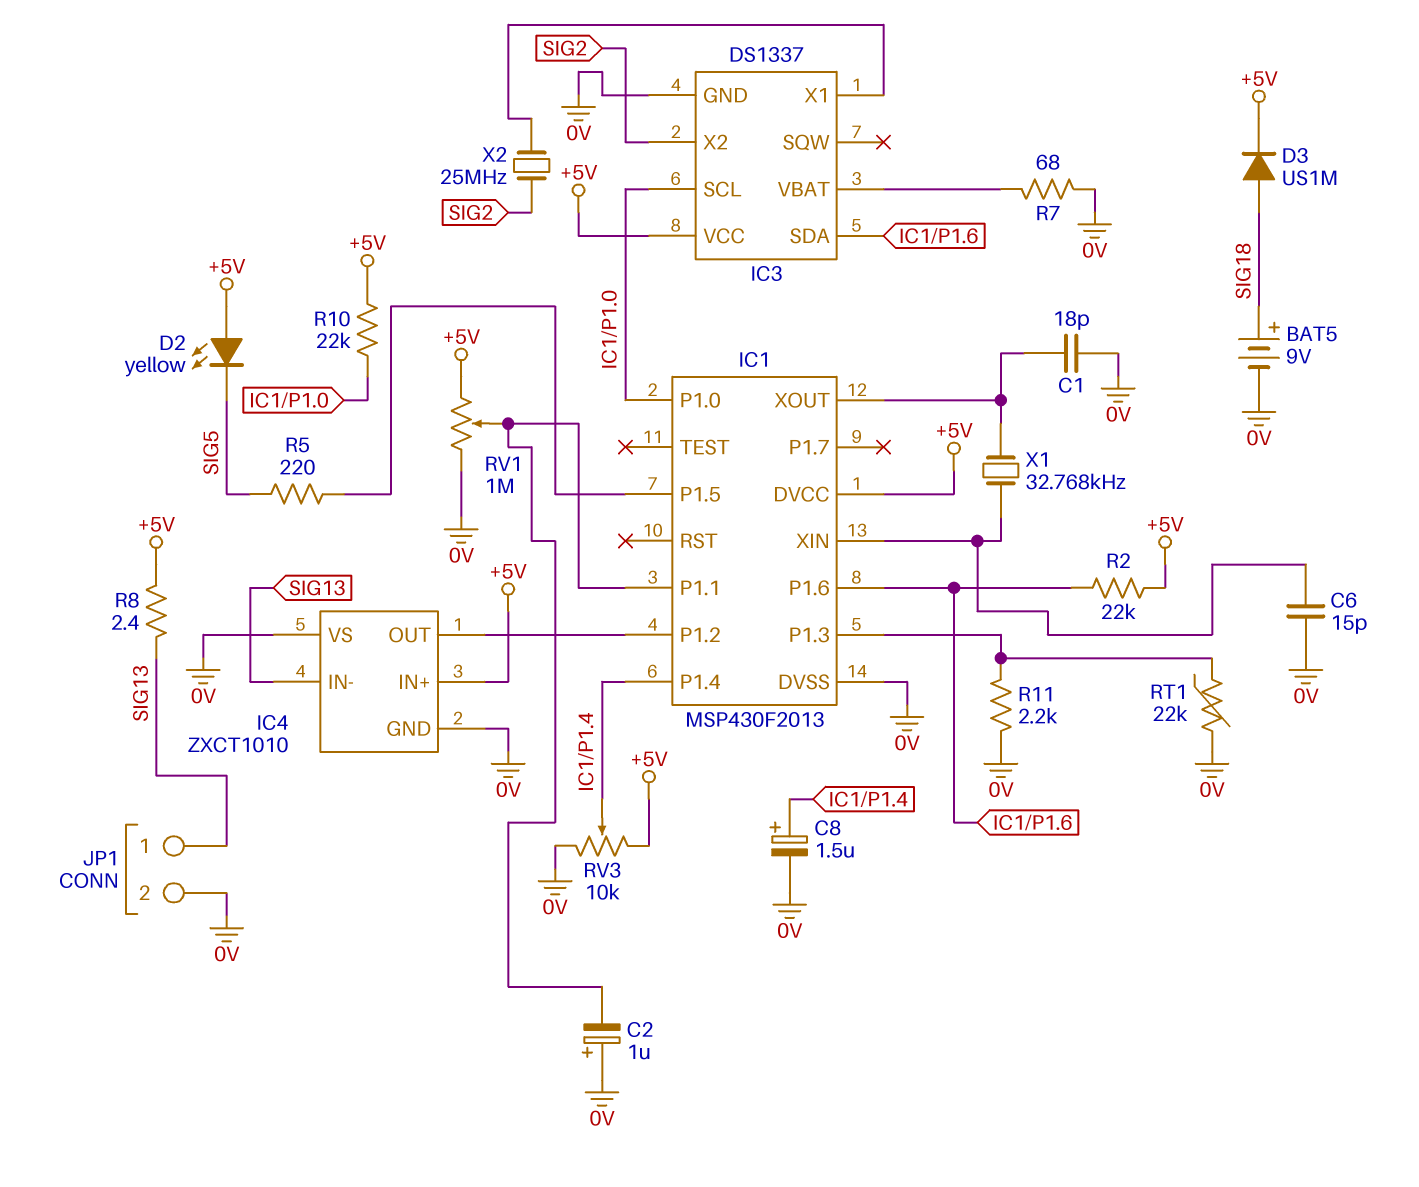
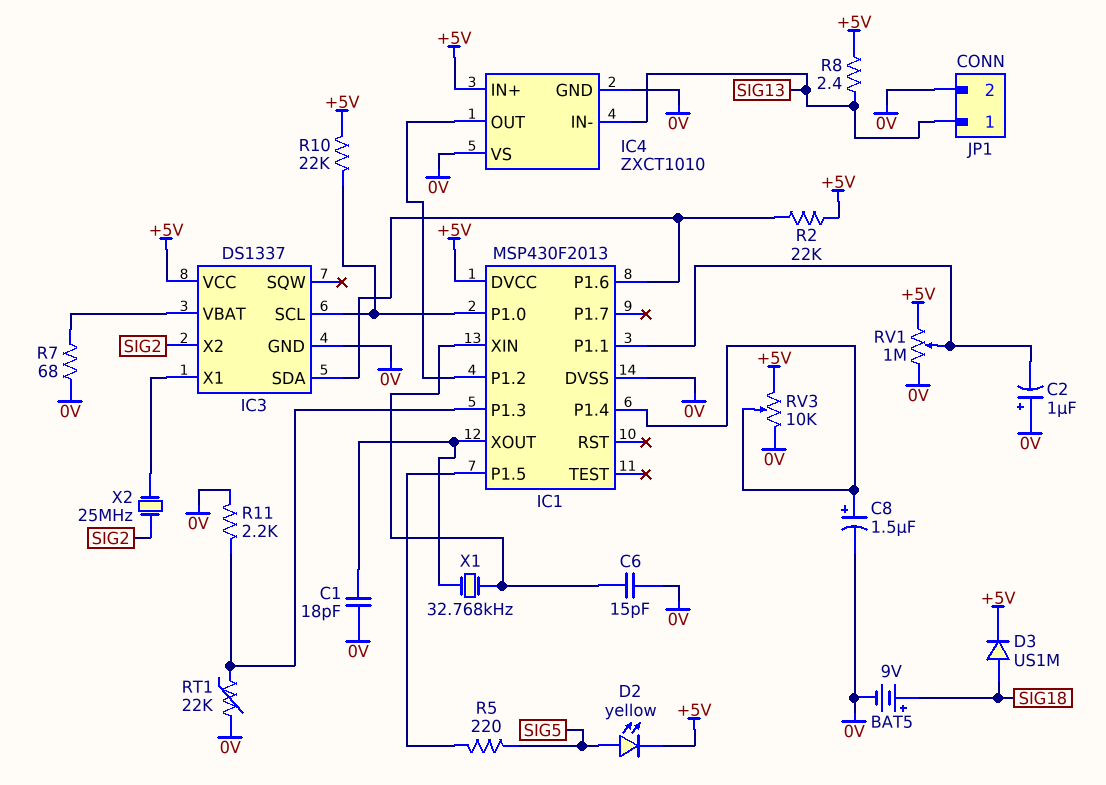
D2: LED yellow (A +5V, K SIG5) -> LED yellow (A SIG5, K +5V)

